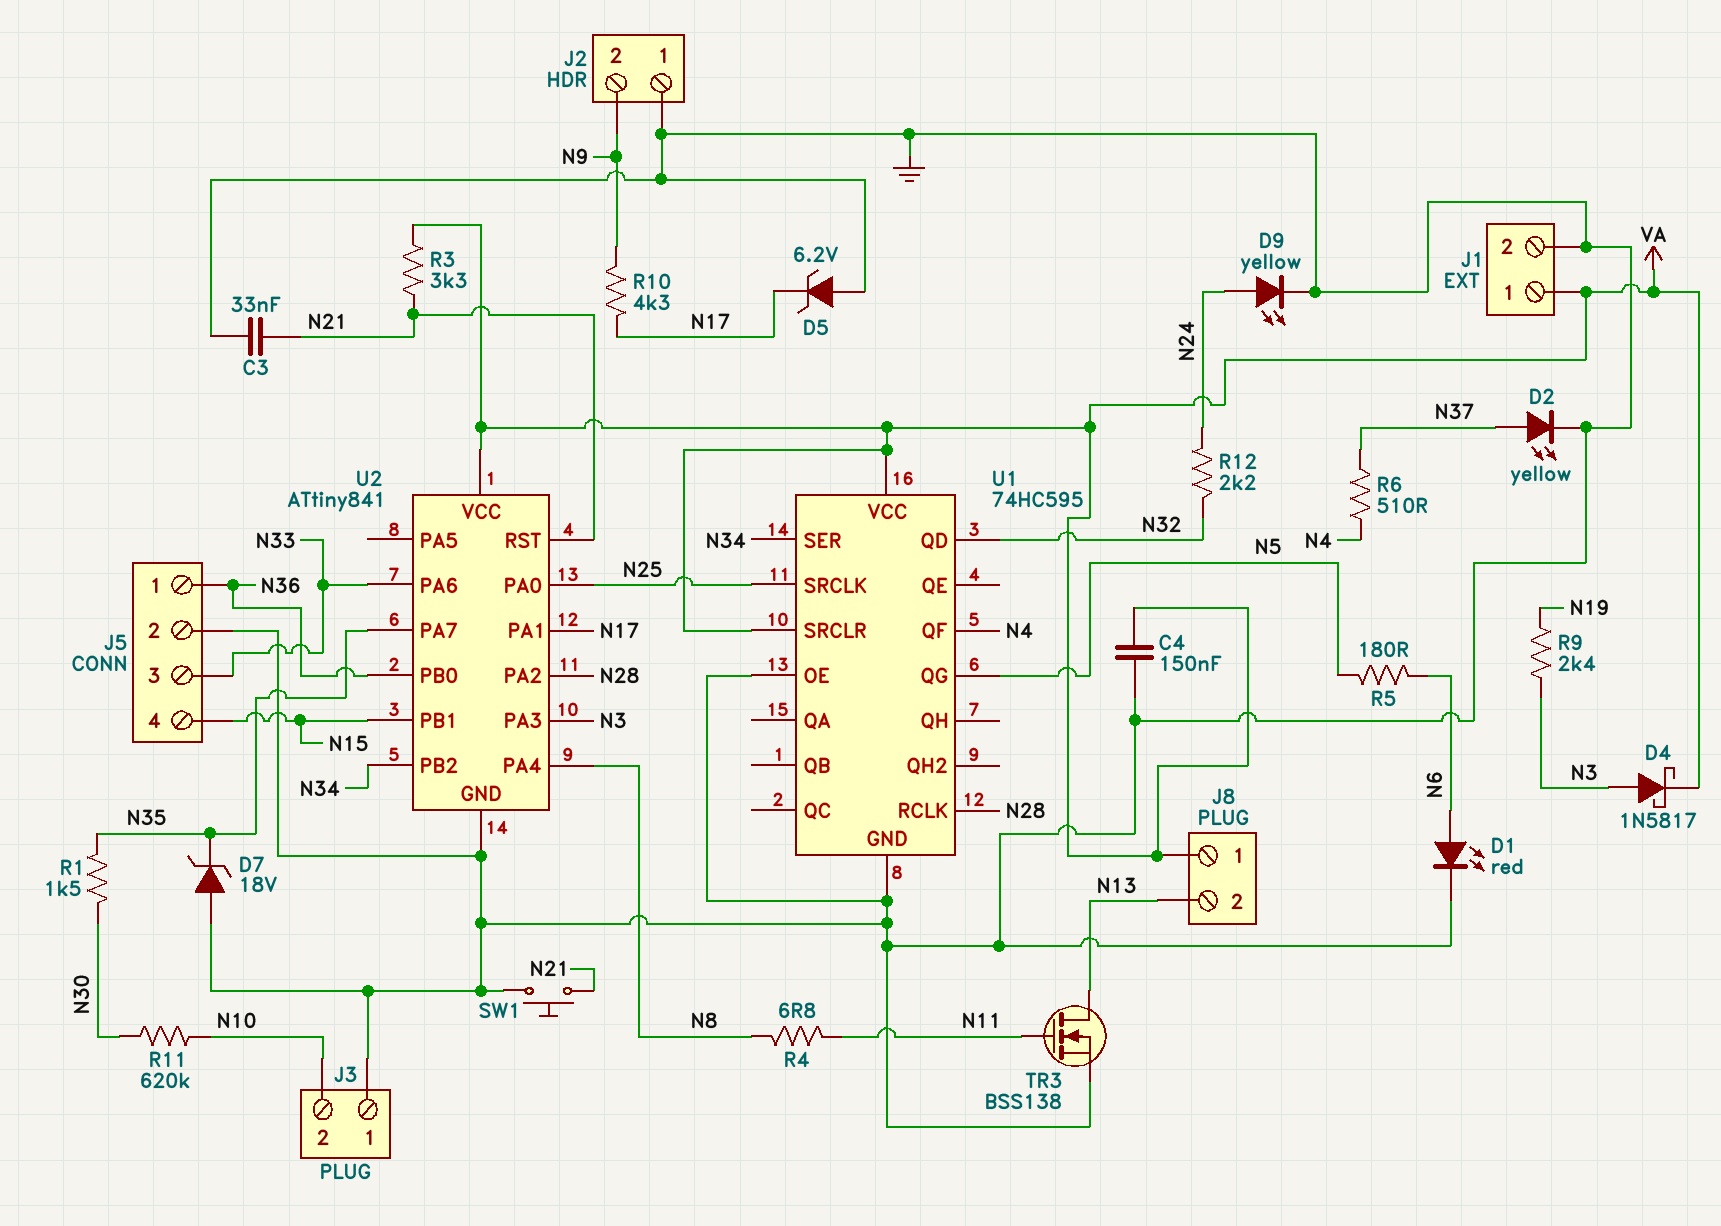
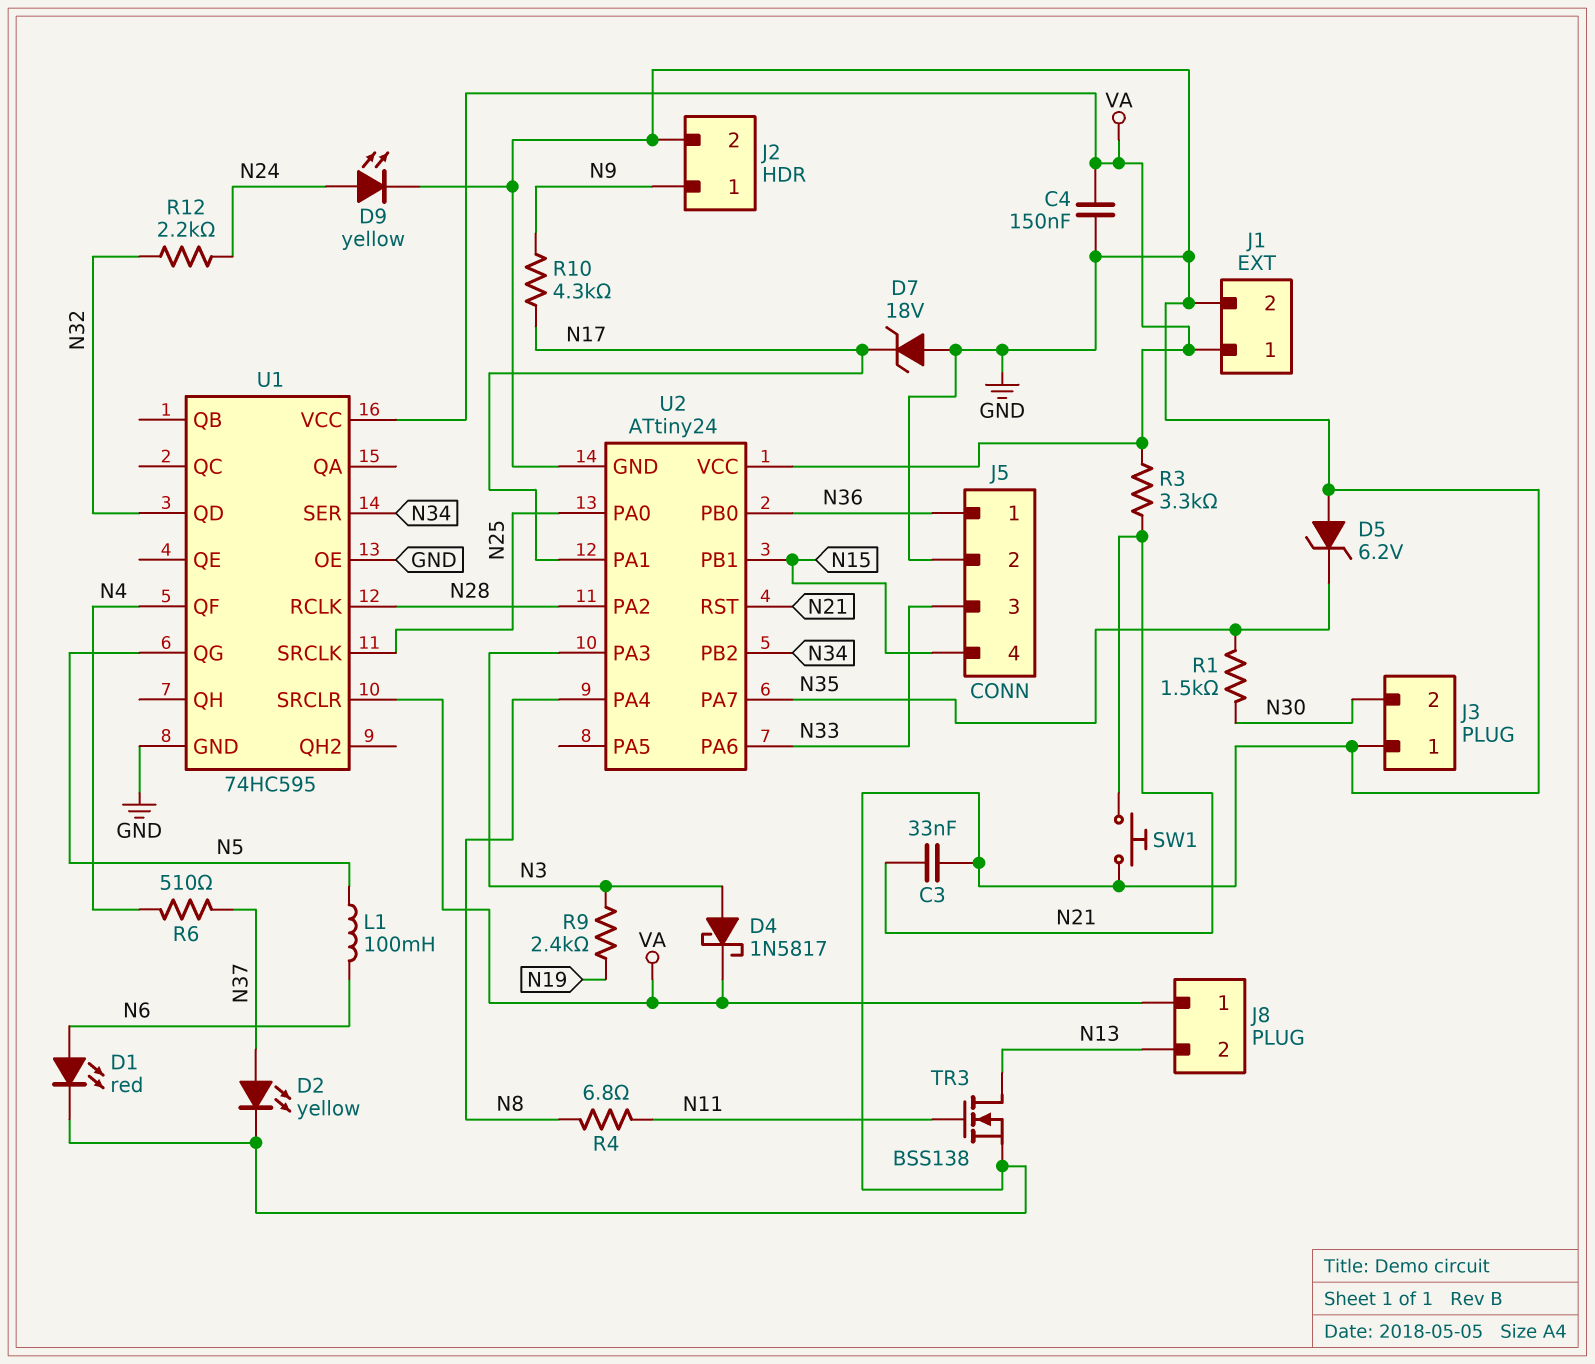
D5: zener 6.2V (A GND, K N17) -> zener 6.2V (A GND, K N35)
D7: zener 18V (A GND, K N35) -> zener 18V (A GND, K N17)
J2 pin 1: GND -> N9
J2 pin 2: N9 -> GND
J3 pin 2: N10 -> N30
L1: none -> 100mH (N5, N6)
R5: 180 (N5, N6) -> none
R11: 620k (N10, N30) -> none
U2: ATtiny841 -> ATtiny24

